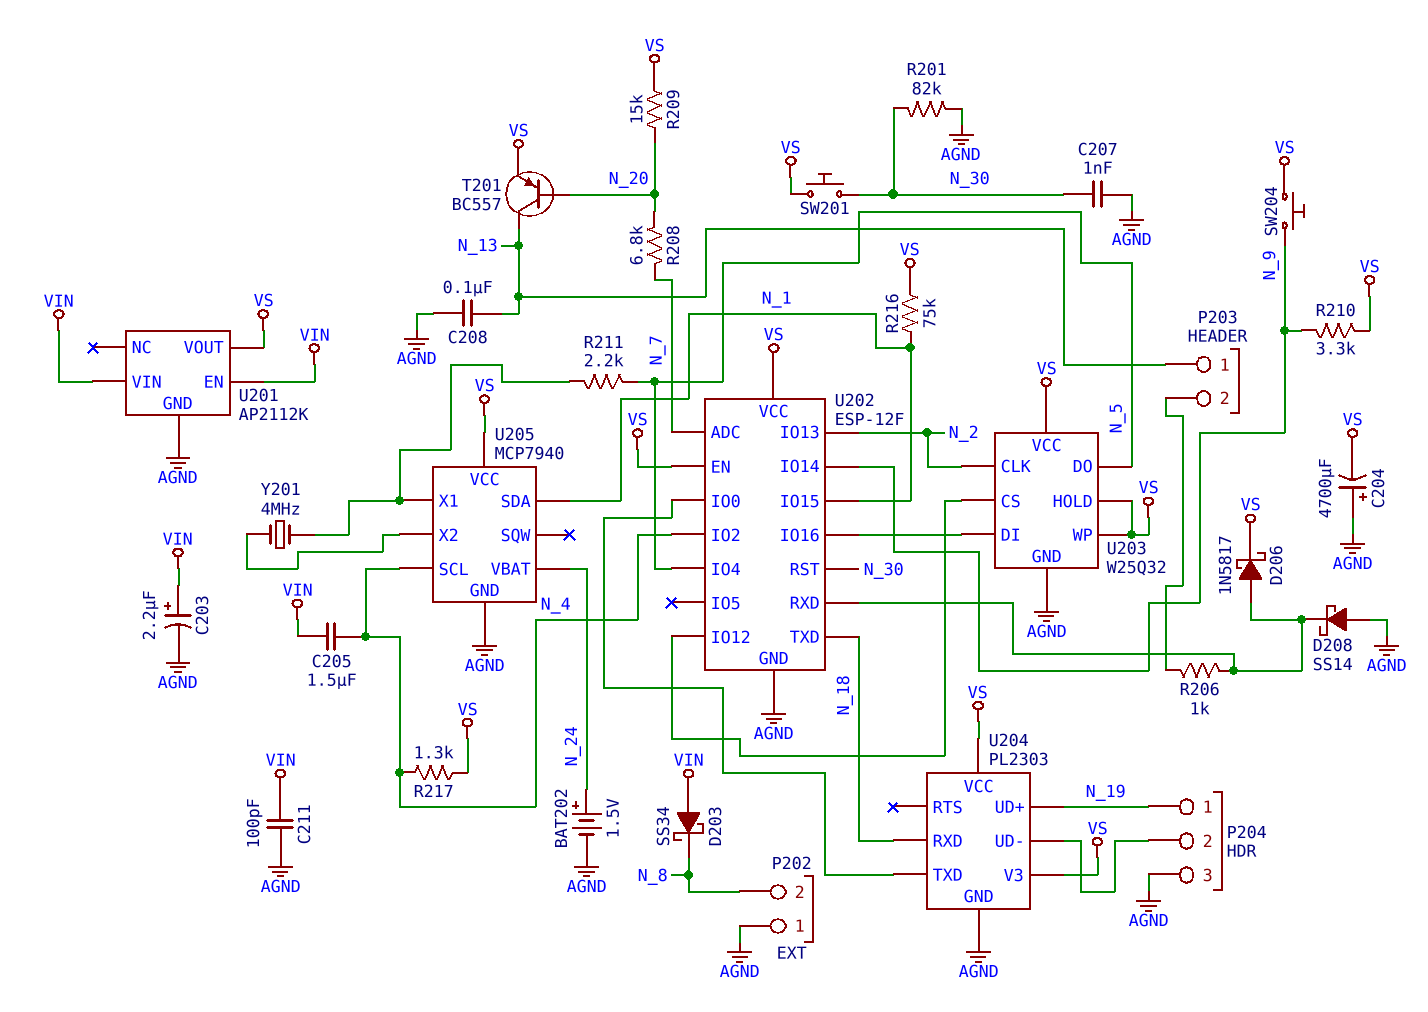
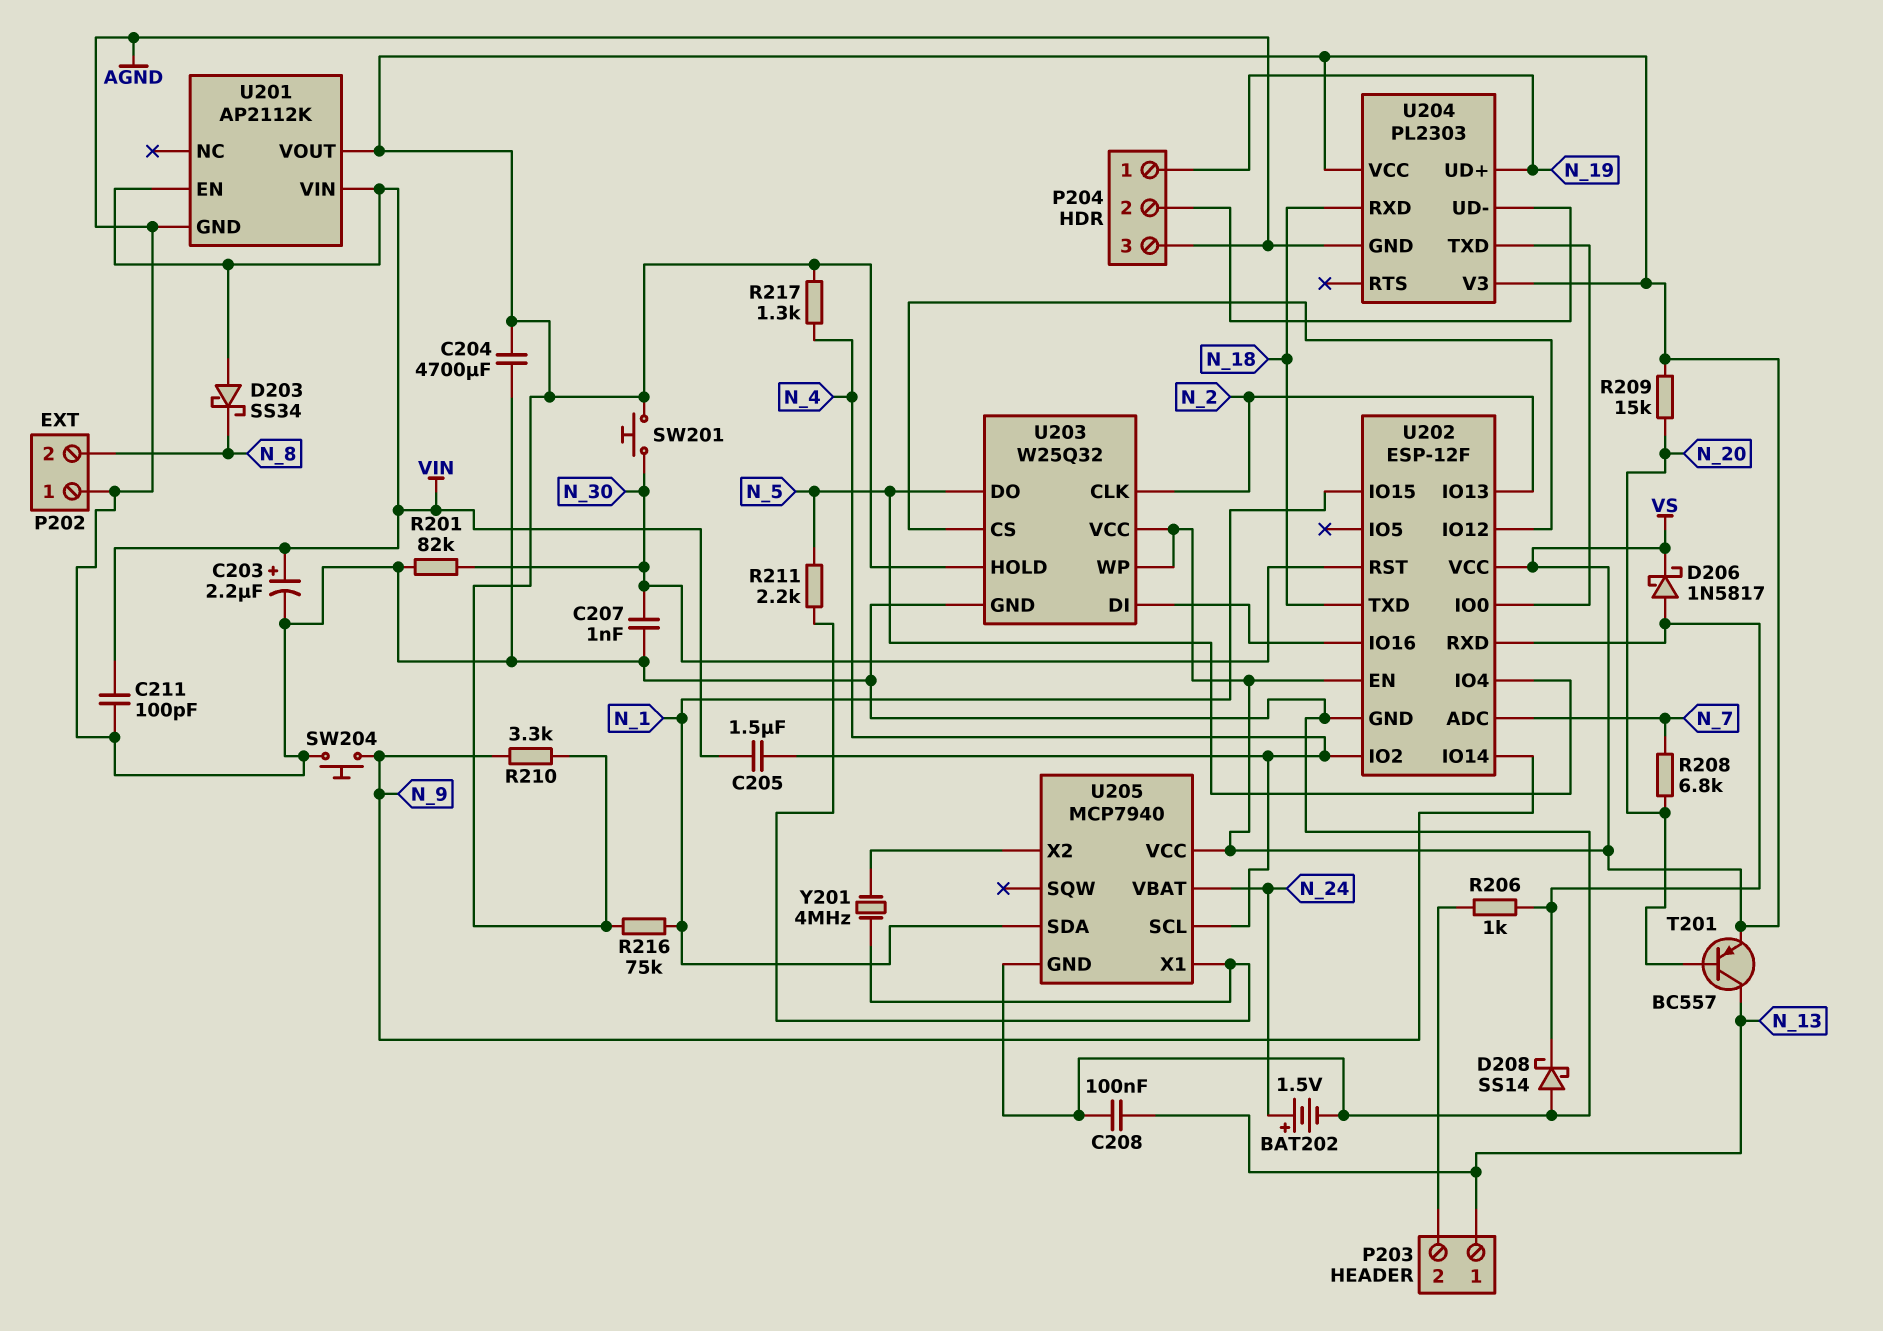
C204: 4700uF (plus AGND, minus VS) -> 4700uF (AGND, VS)
SW204: button (N_9, VS) -> button (AGND, N_9)

